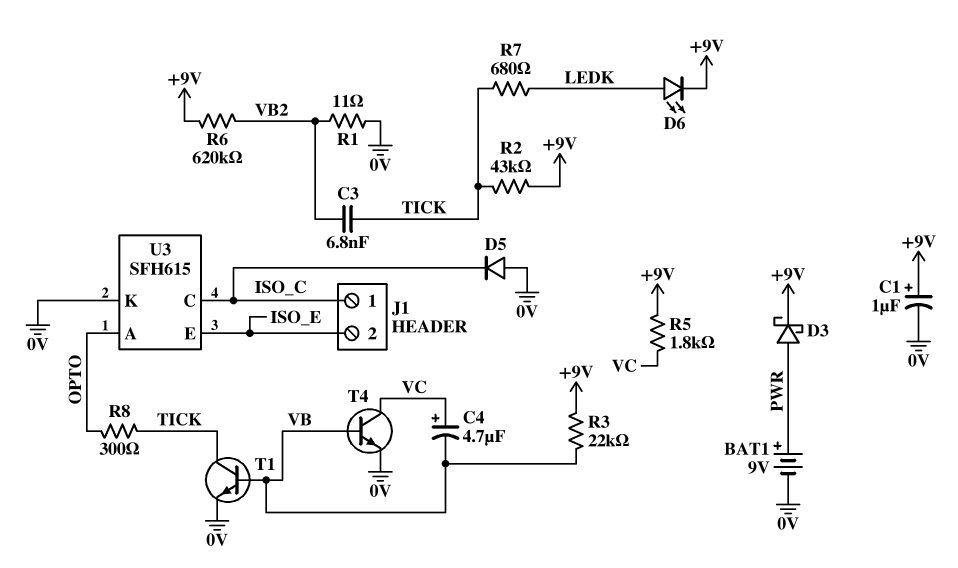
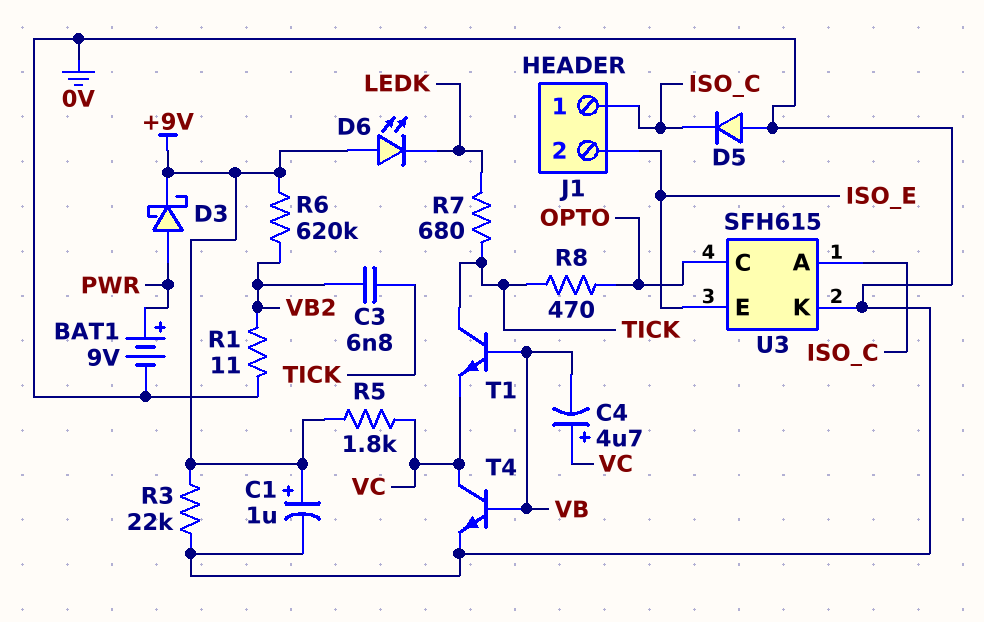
D6: LED (A LEDK, K +9V) -> LED (A +9V, K LEDK)
R2: 43k (+9V, TICK) -> none
R3: 22k (+9V, VB) -> 22k (+9V, 0V)
R8: 300 (OPTO, TICK) -> 470 (OPTO, TICK)
T1: NPN (B VB, C TICK, E 0V) -> NPN (B VB, C TICK, E VC)
U3 pin A: OPTO -> ISO_C
U3 pin C: ISO_C -> OPTO

